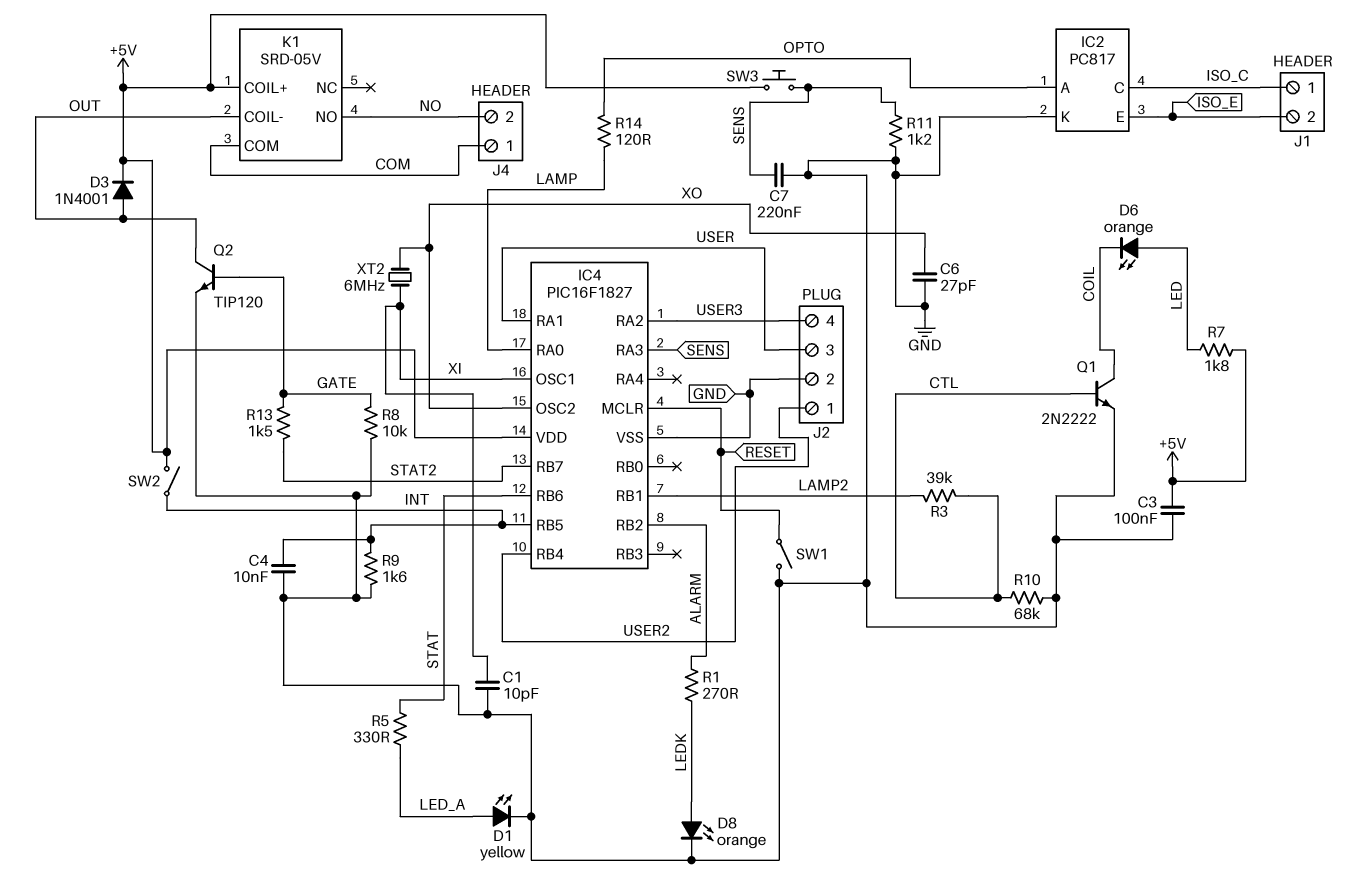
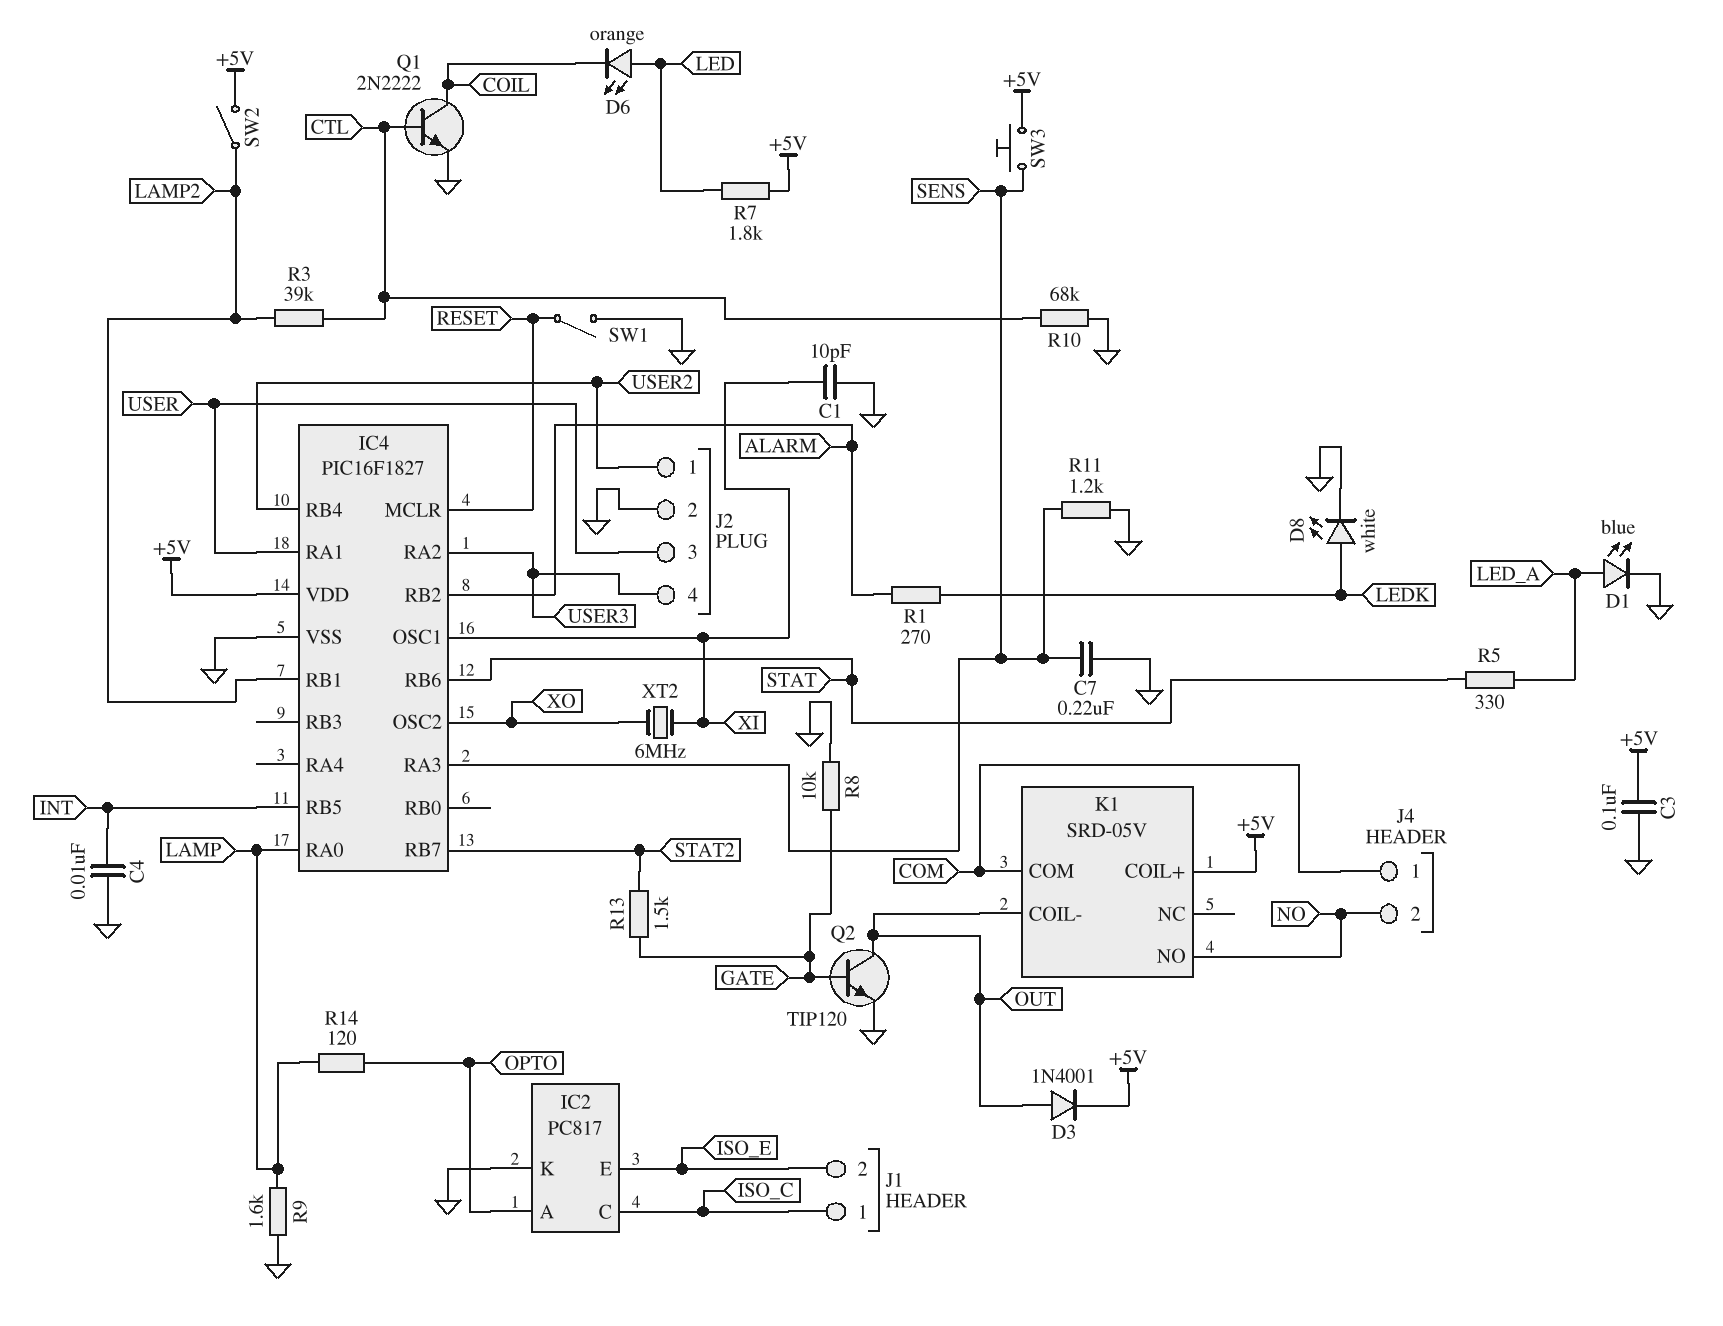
C6: 27pF (GND, XO) -> none
D1: LED yellow (A LED_A, K GND) -> LED blue (A LED_A, K GND)
D8: LED orange (A LEDK, K GND) -> LED white (A LEDK, K GND)
R9: 1.6k (GND, INT) -> 1.6k (GND, LAMP)
SW2: switch (+5V, INT) -> switch (+5V, LAMP2)

